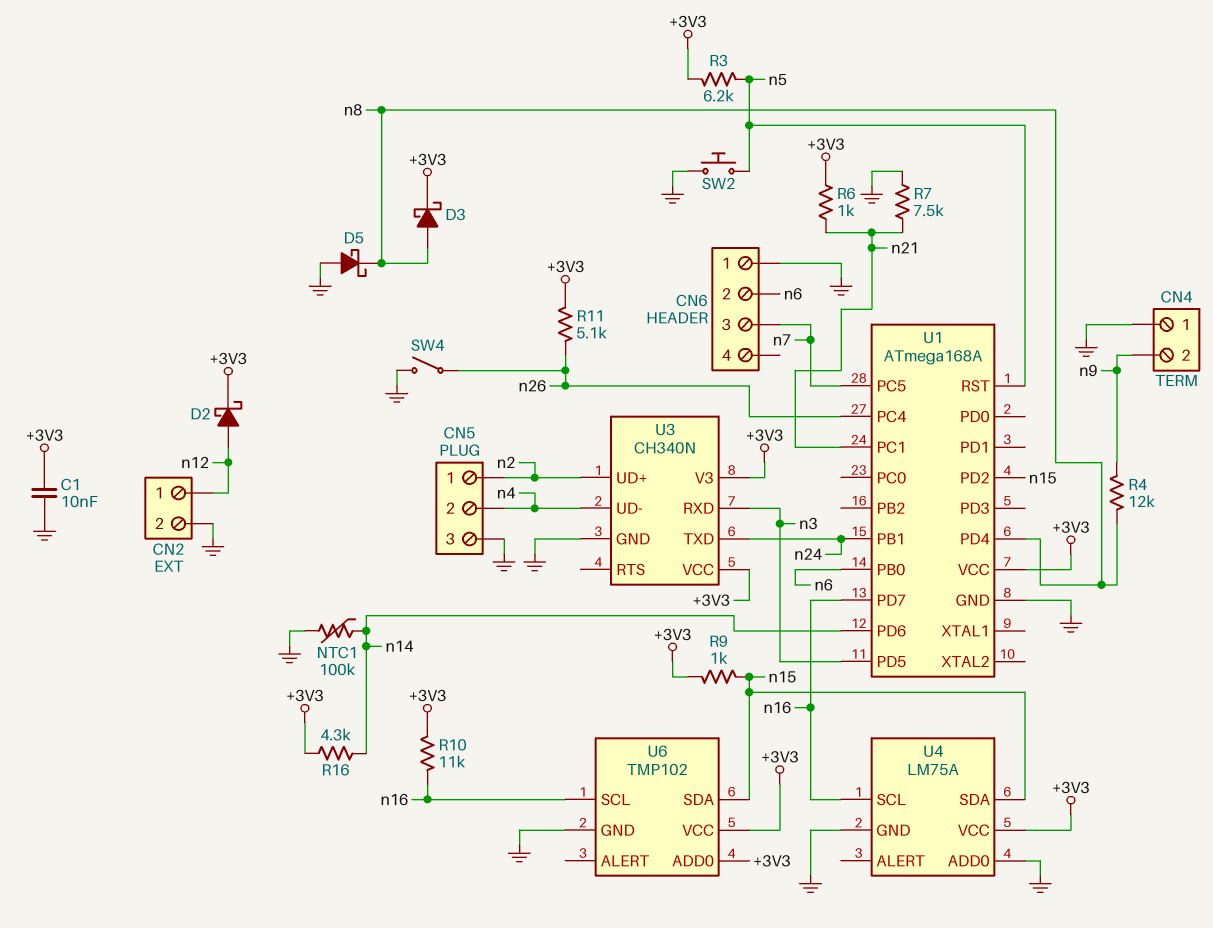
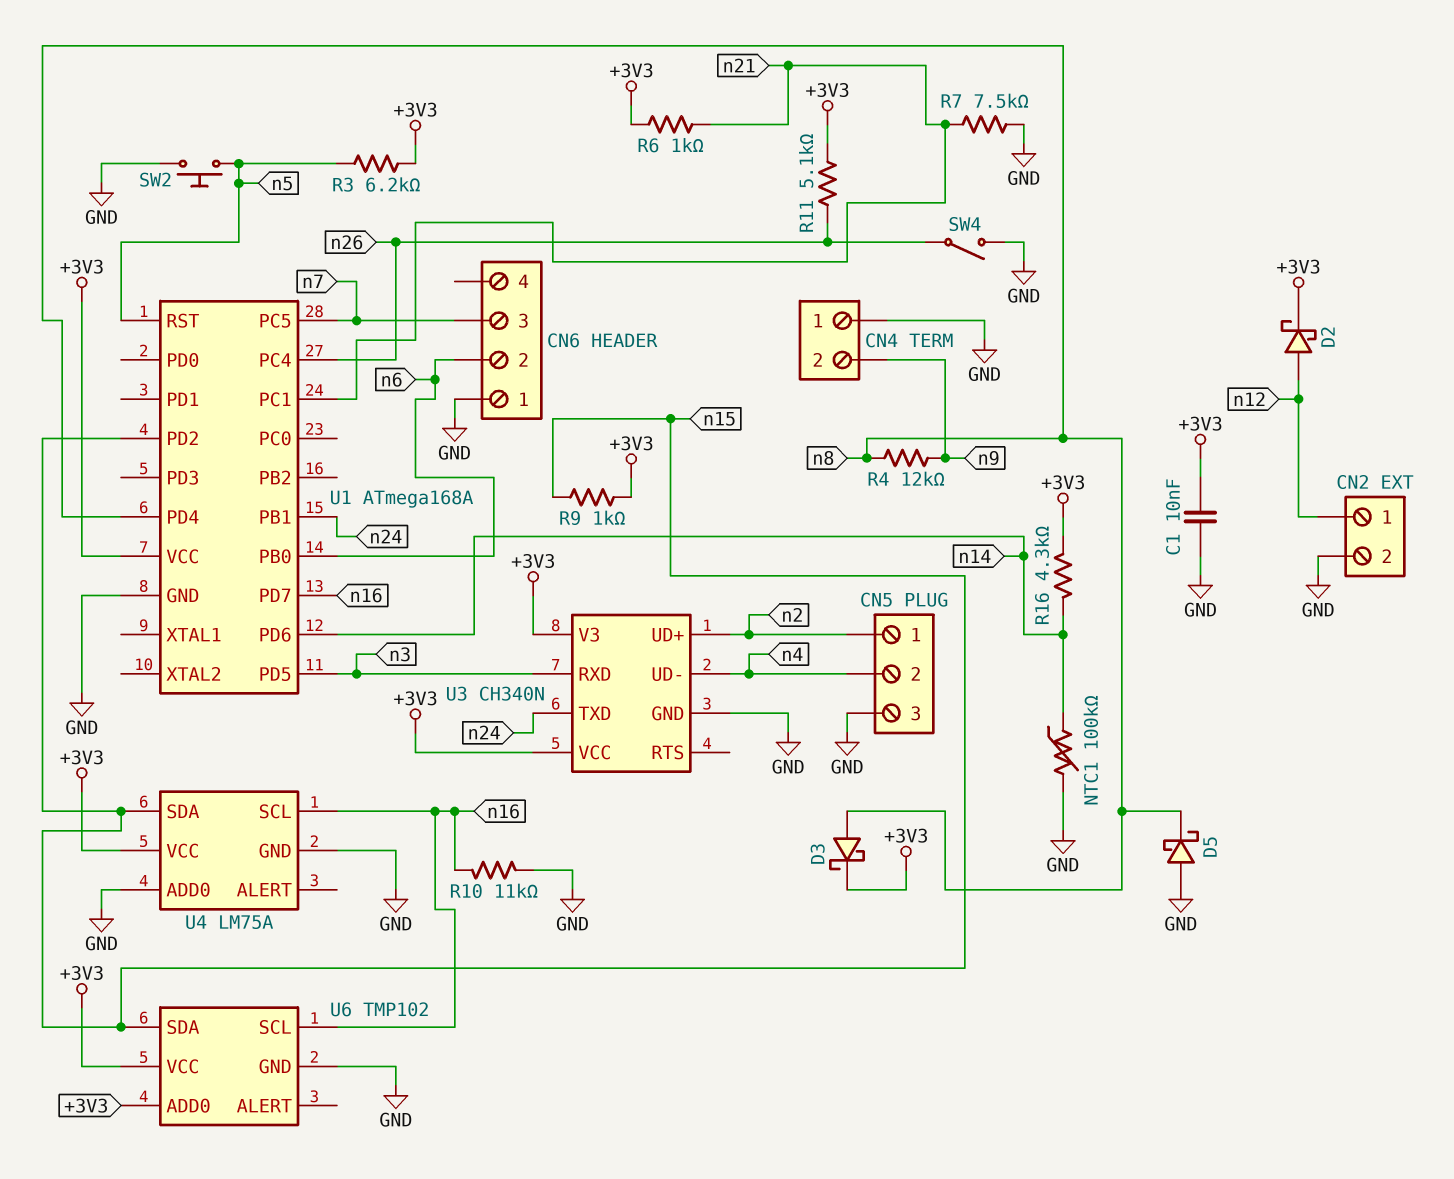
R10: 11k (+3V3, n16) -> 11k (GND, n16)

